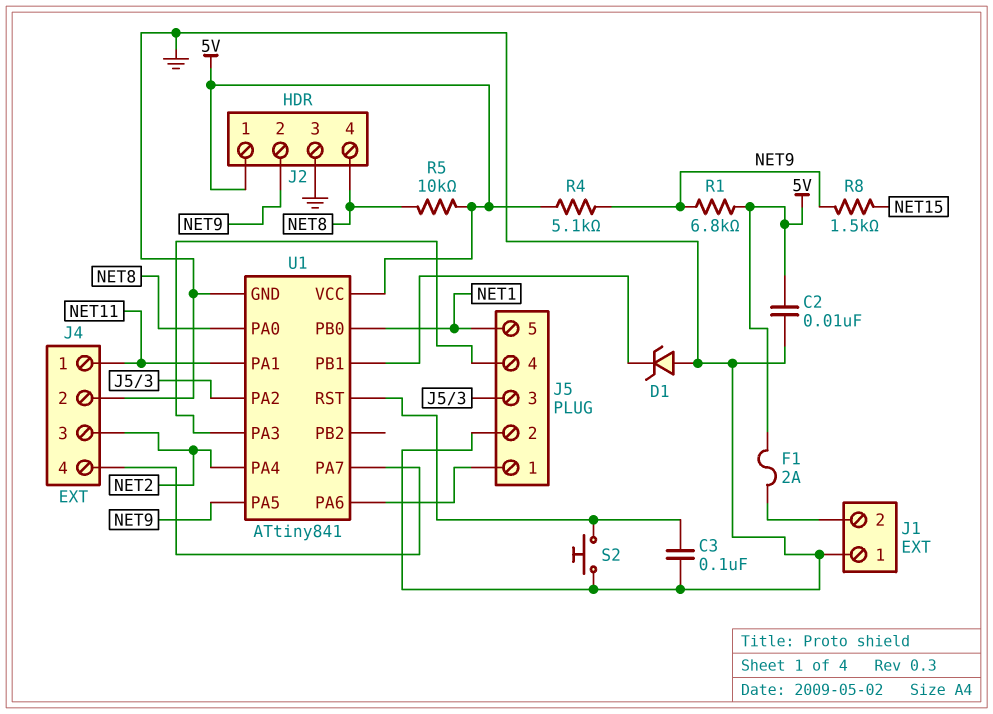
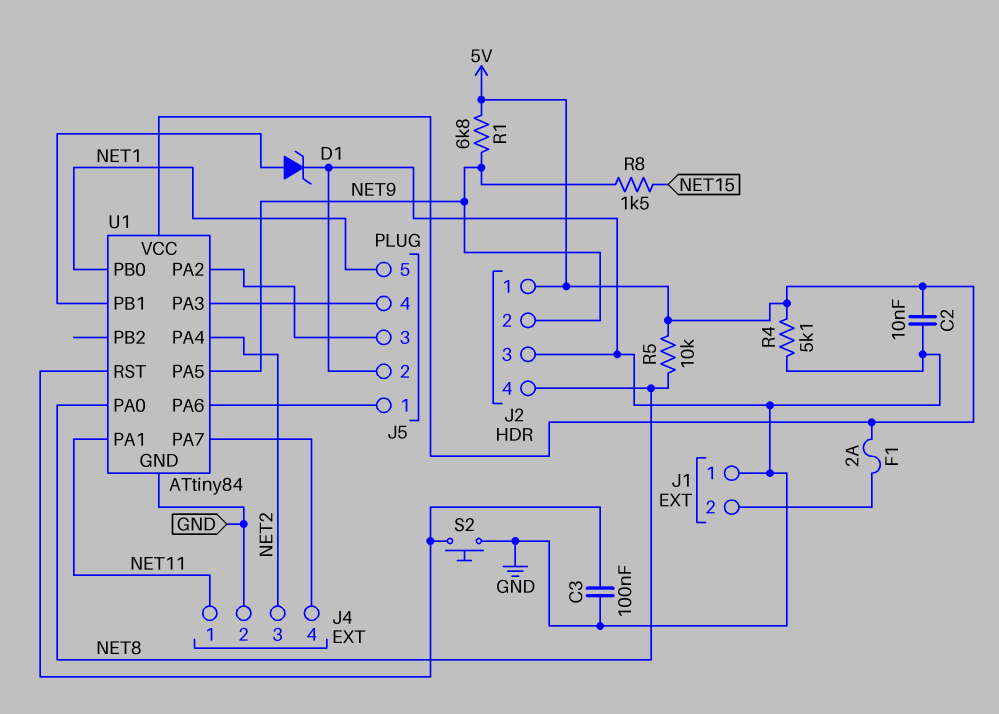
D1: zener (A GND, K U1/PB1) -> zener (A U1/PB1, K GND)
R4: 5.1k (5V, NET9) -> 5.1k (5V, GND)
U1: ATtiny841 -> ATtiny84

